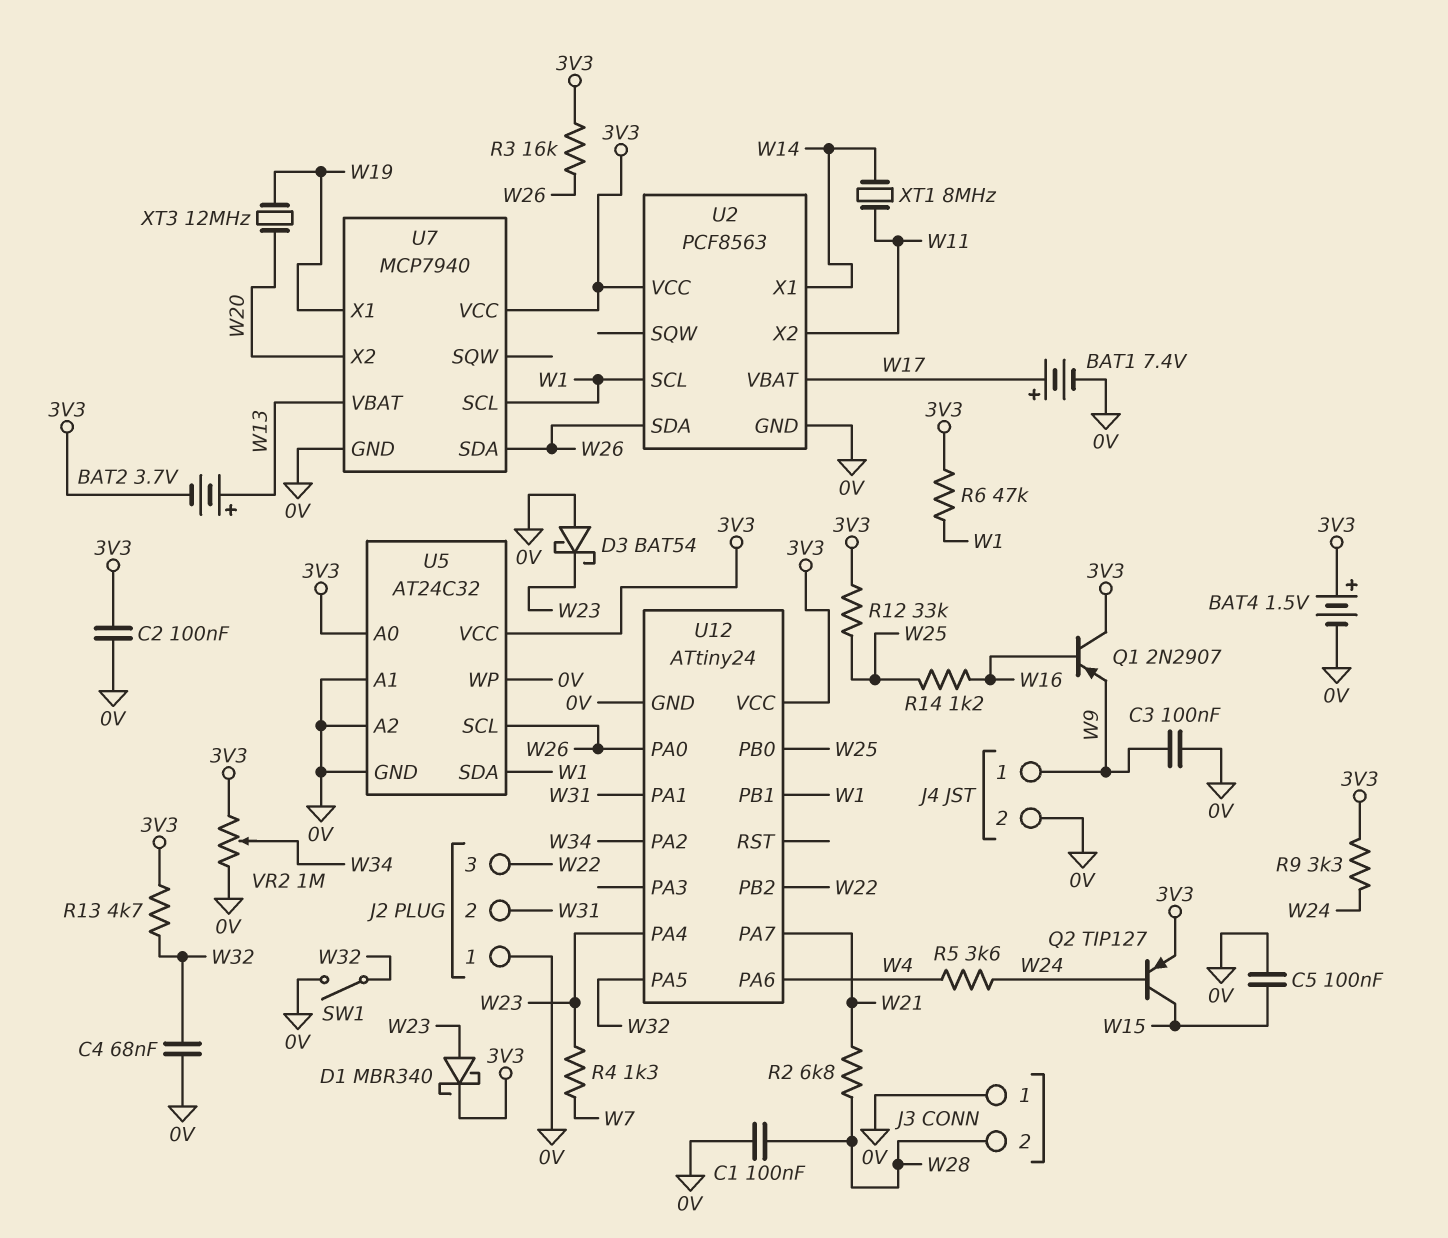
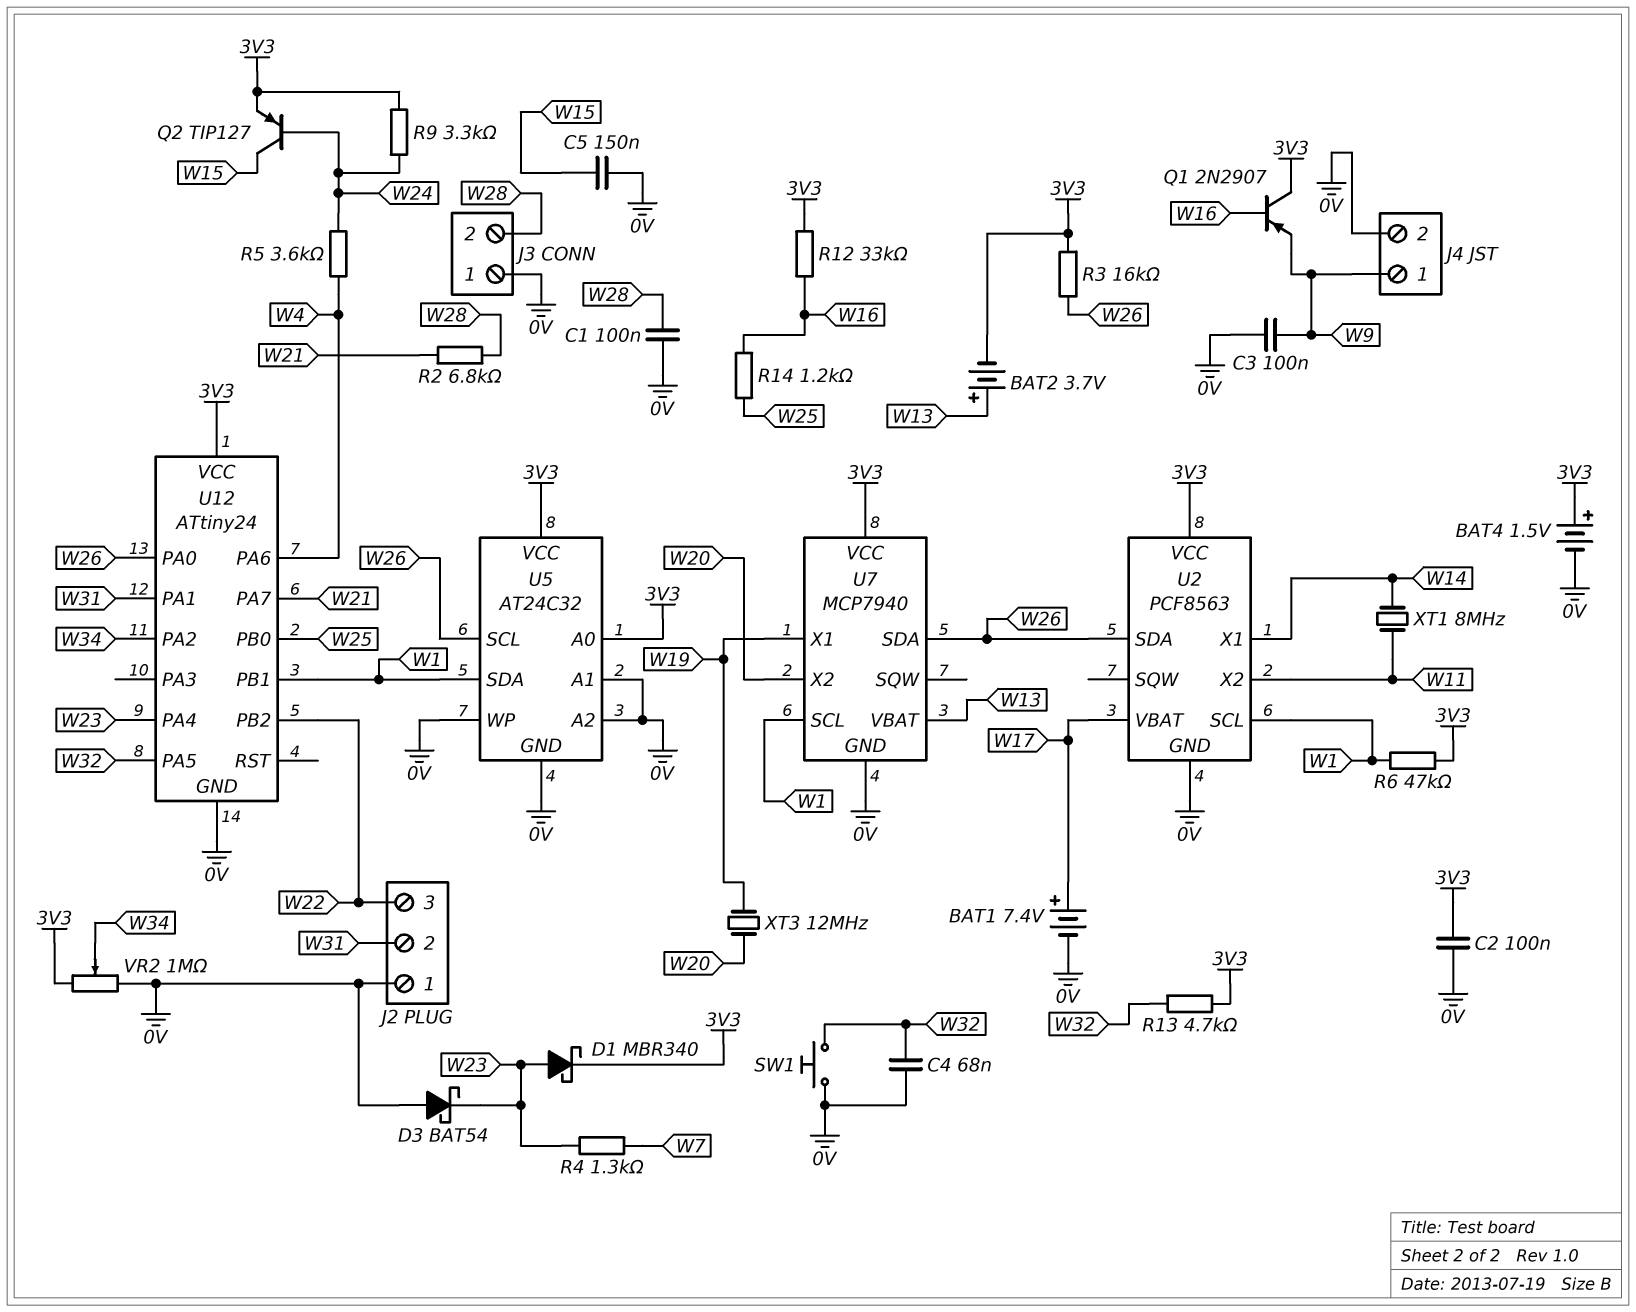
C5: 100nF (0V, W15) -> 150nF (0V, W15)
R12: 33k (3V3, W25) -> 33k (3V3, W16)
SW1: switch (0V, W32) -> button (0V, W32)

